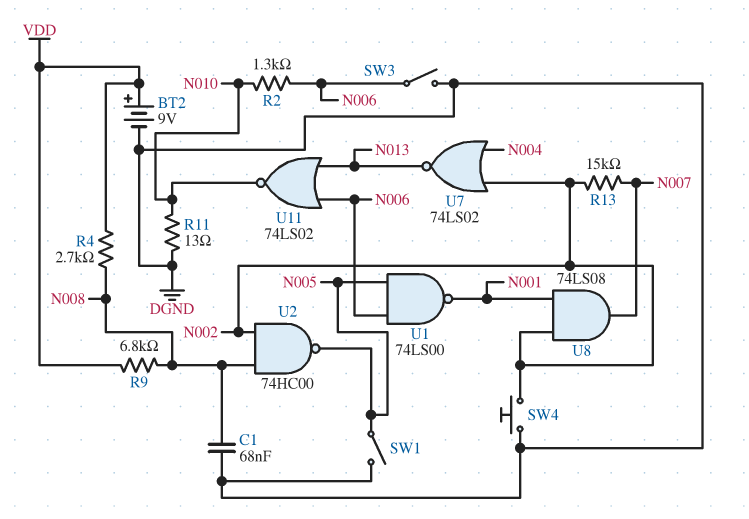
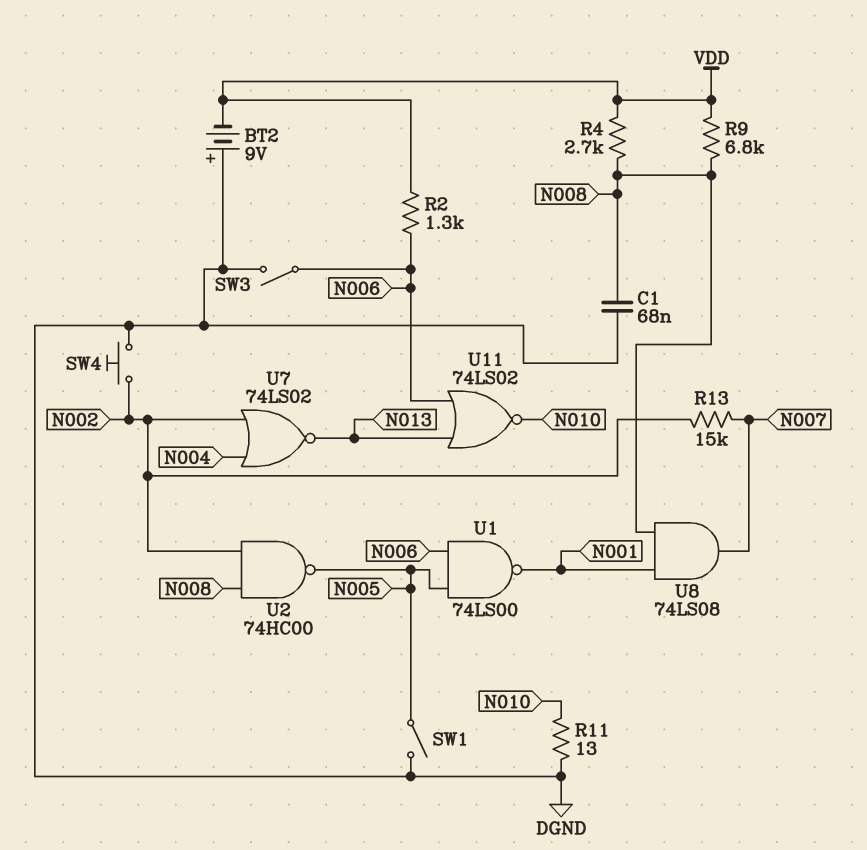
BT2: 9V (plus VDD, minus DGND) -> 9V (plus DGND, minus VDD)
R2: 1.3k (N006, N010) -> 1.3k (N006, VDD)
U8: AND 74LS08 (in N001, in N002, out N007) -> AND 74LS08 (in N001, in N008, out N007)

